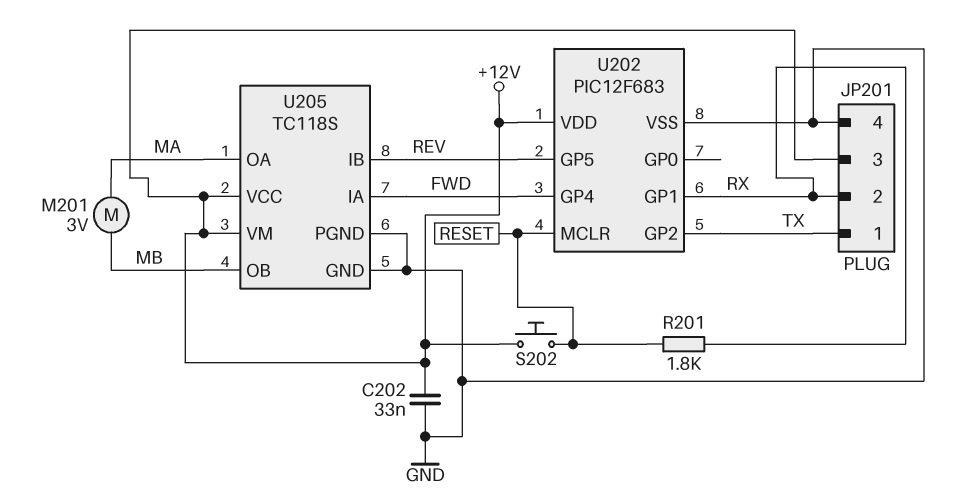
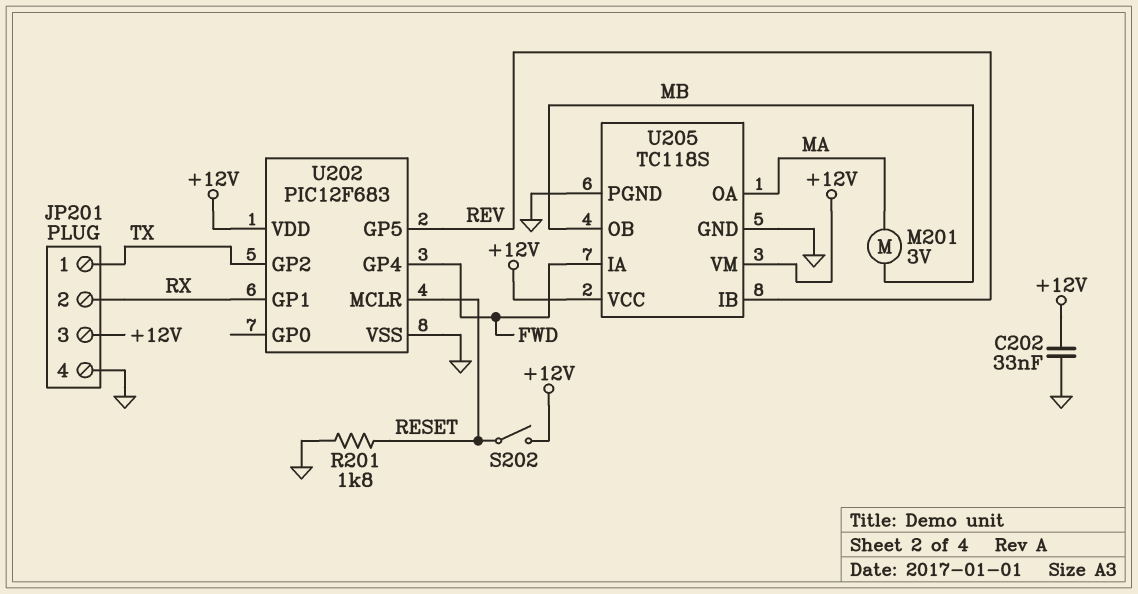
R201: 1.8k (RESET, RX) -> 1.8k (GND, RESET)
S202: button (+12V, RESET) -> switch (+12V, RESET)

